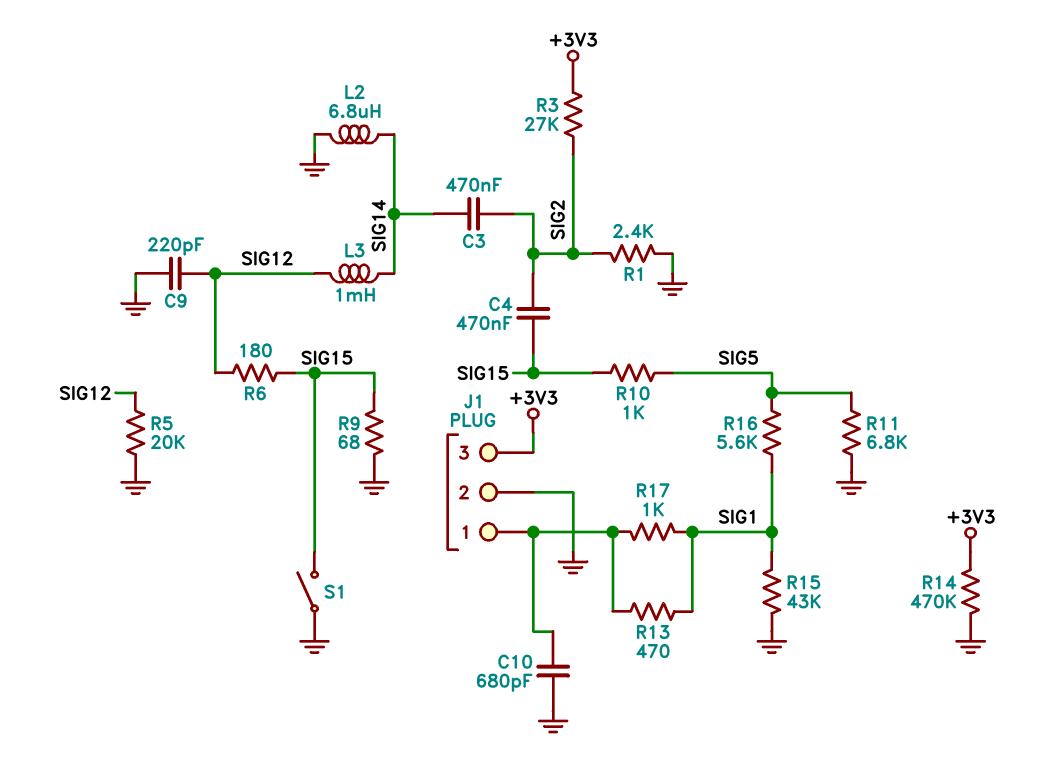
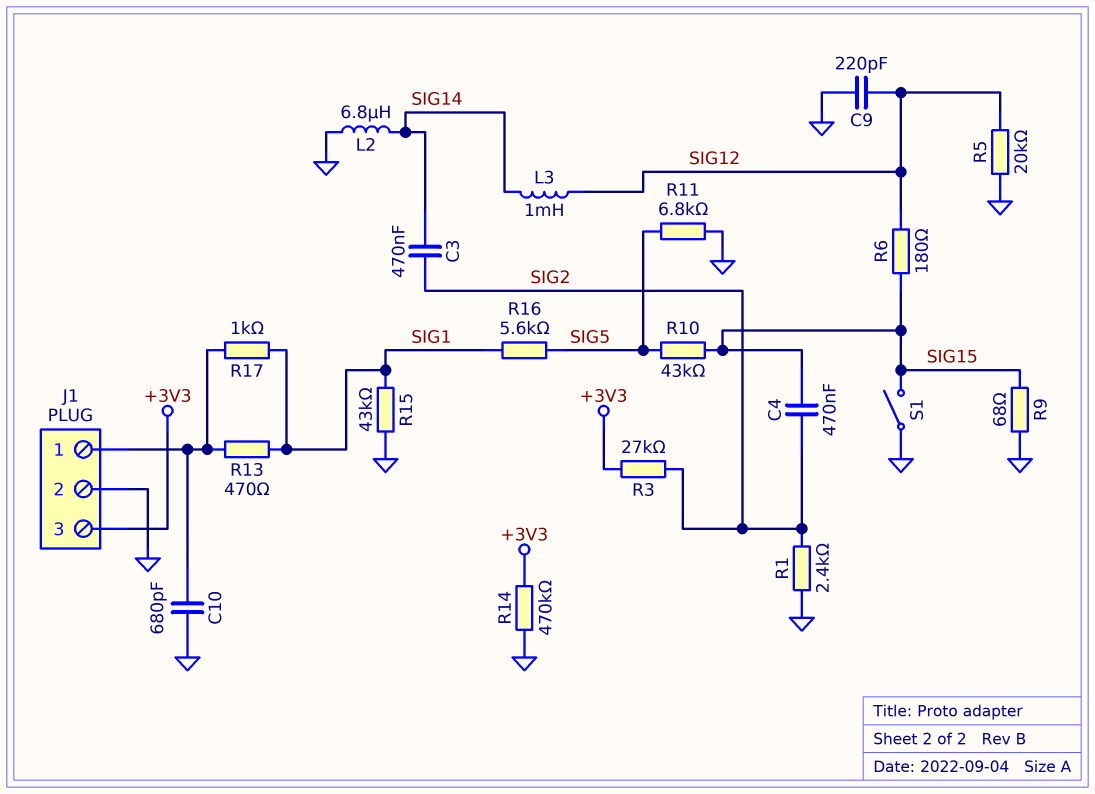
R10: 1k (SIG5, SIG15) -> 43k (SIG5, SIG15)

